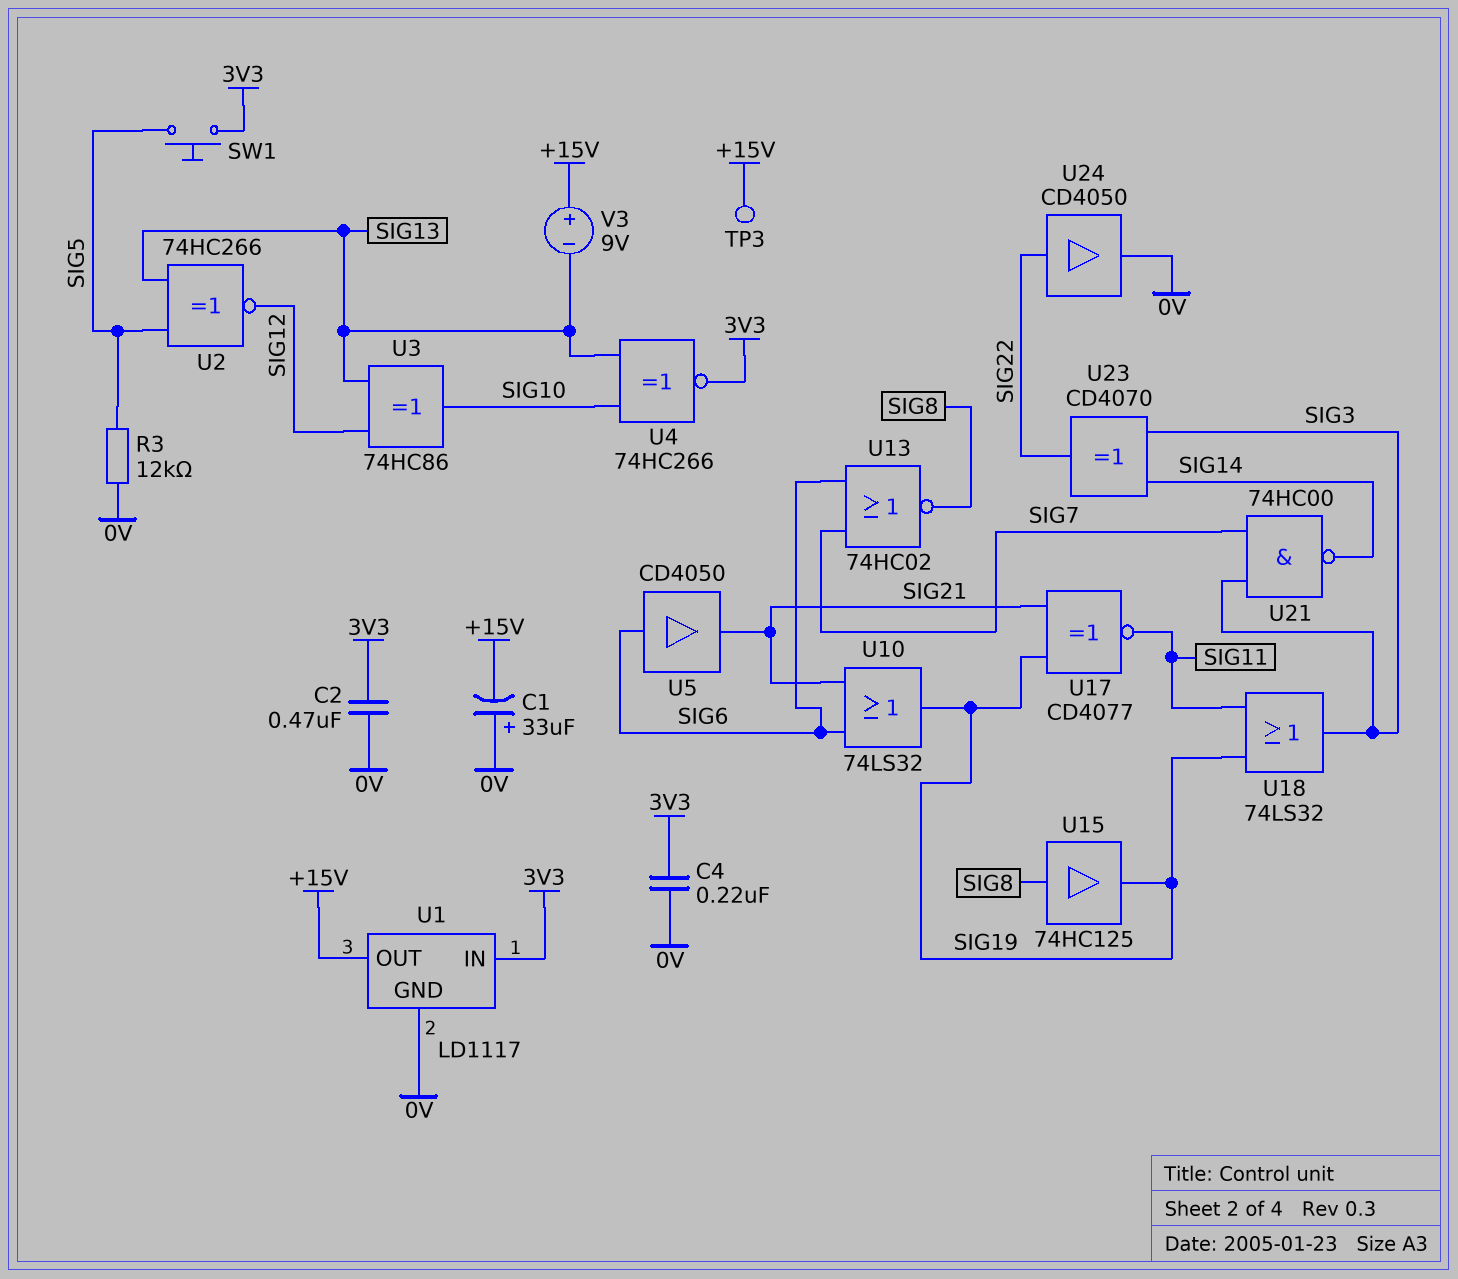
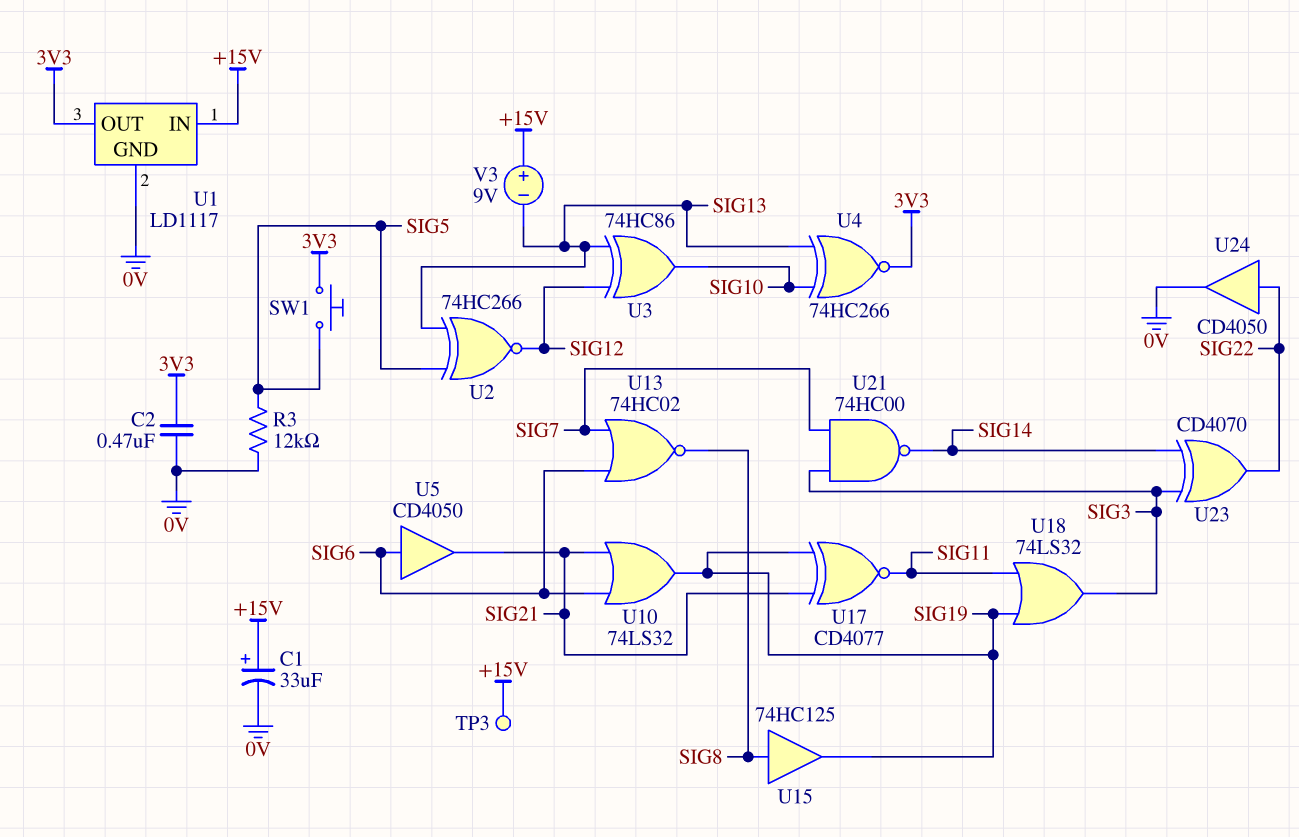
C1: 33uF (plus 0V, minus +15V) -> 33uF (plus +15V, minus 0V)
C4: 220nF (0V, 3V3) -> none
U1 pin IN: 3V3 -> +15V
U1 pin OUT: +15V -> 3V3

